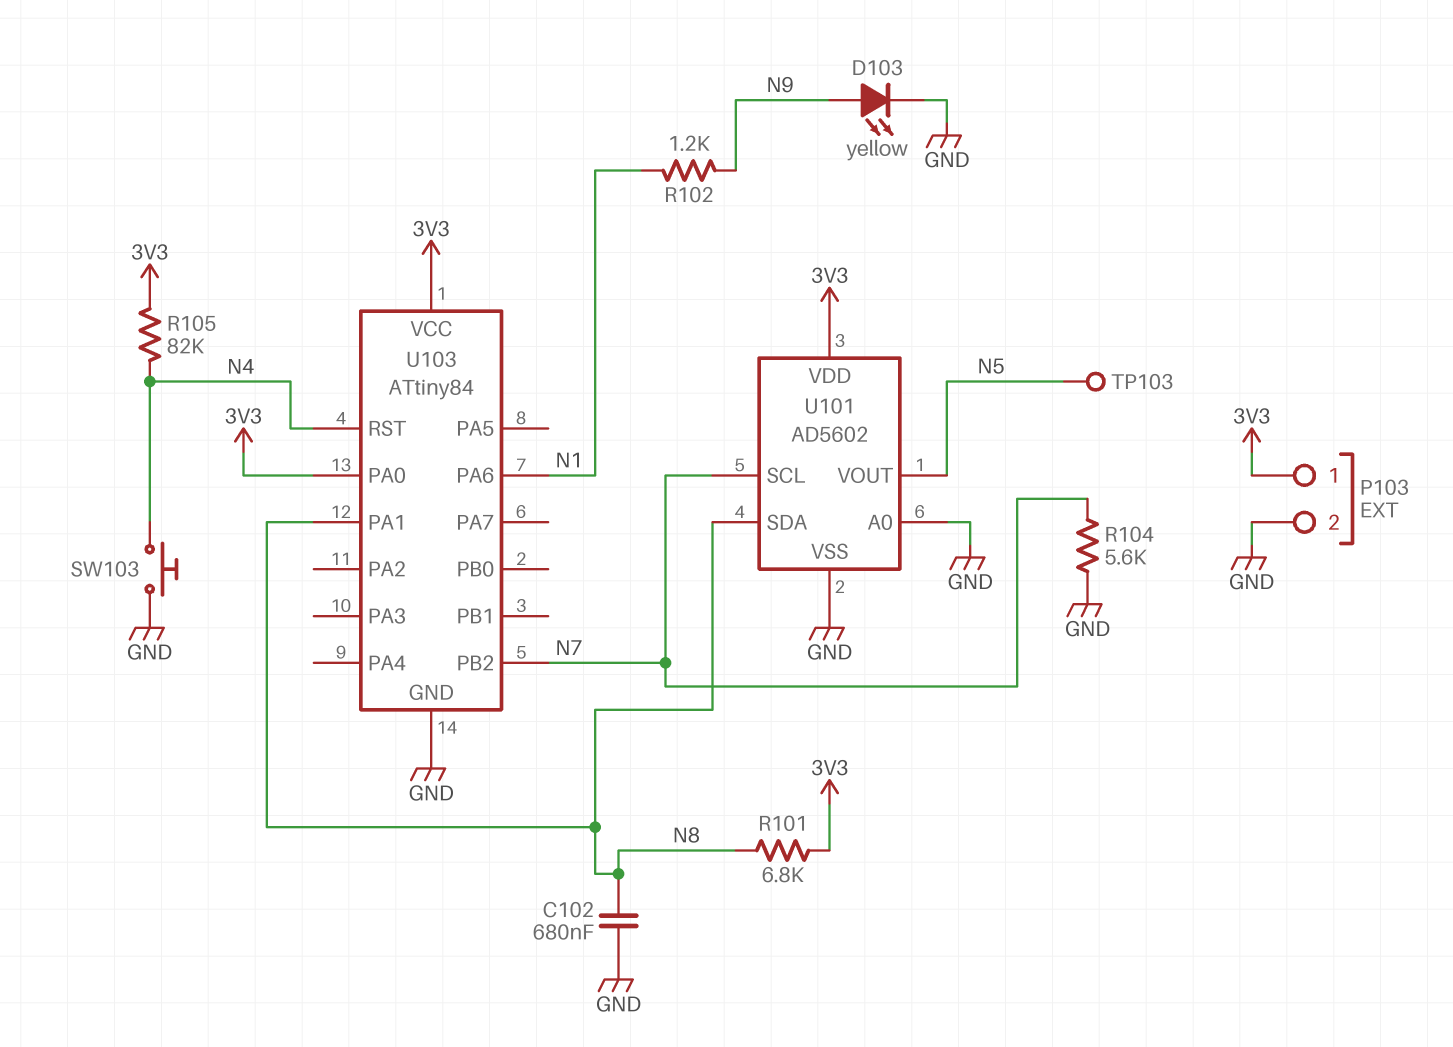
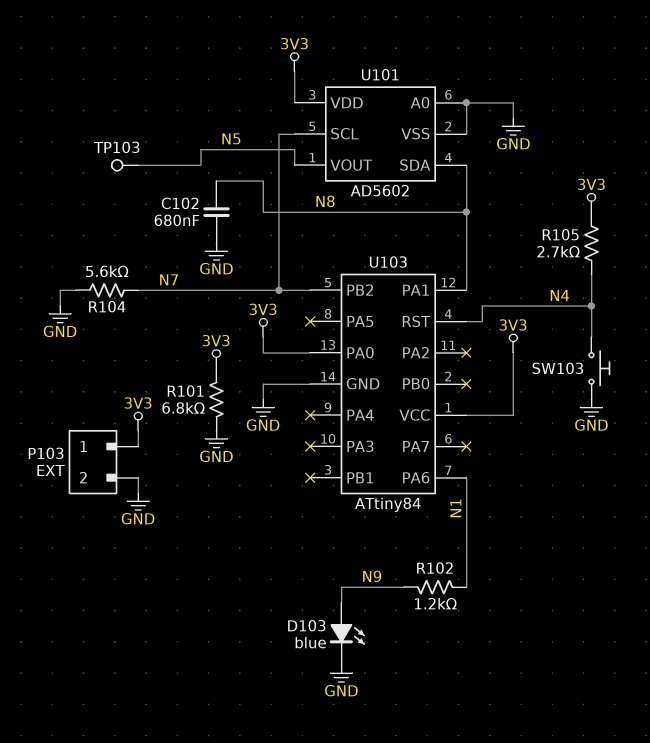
D103: LED yellow (A N9, K GND) -> LED blue (A N9, K GND)
R101: 6.8k (3V3, N8) -> 6.8k (3V3, GND)
R105: 82k (3V3, N4) -> 2.7k (3V3, N4)

